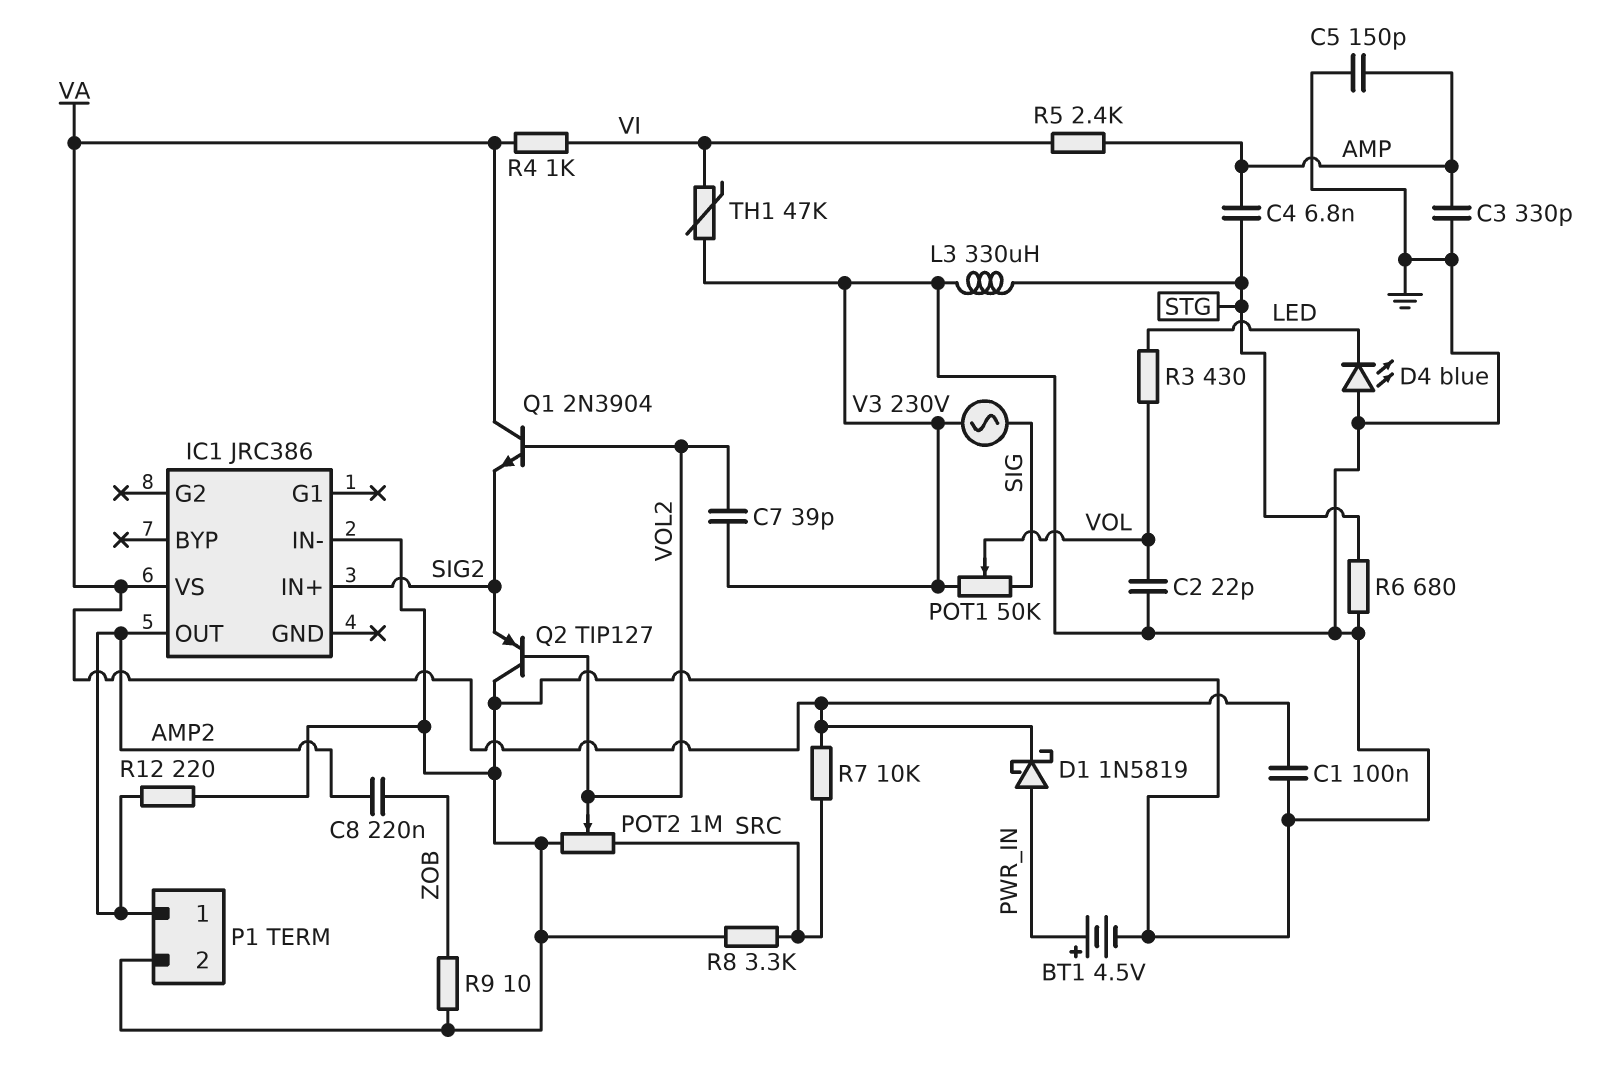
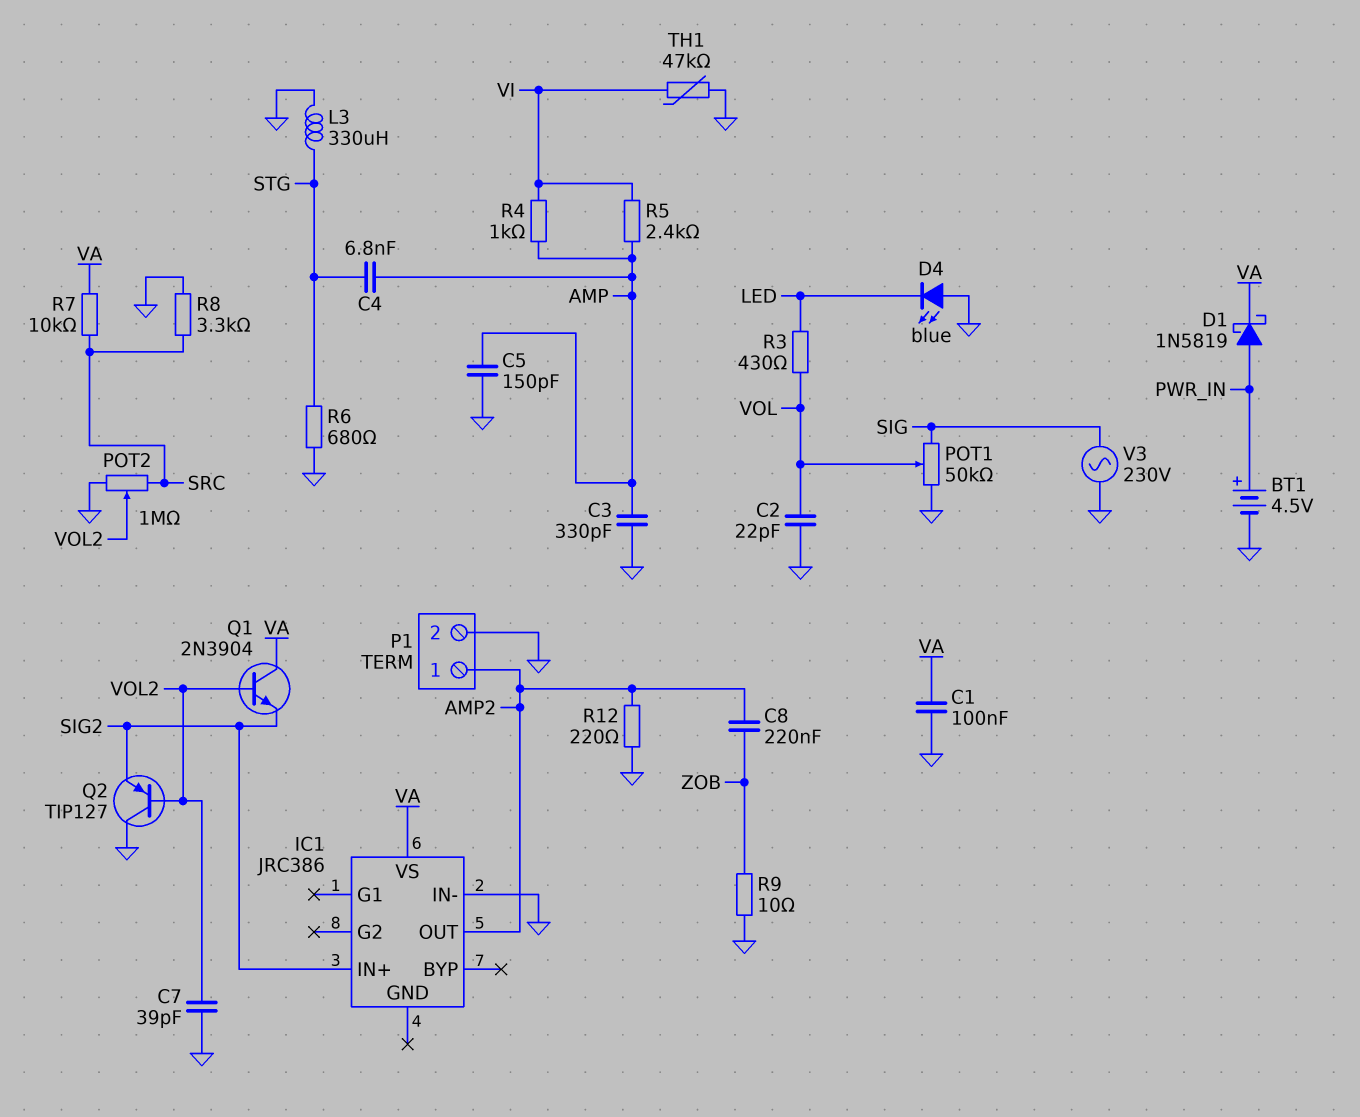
R4: 1k (VA, VI) -> 1k (AMP, VI)

